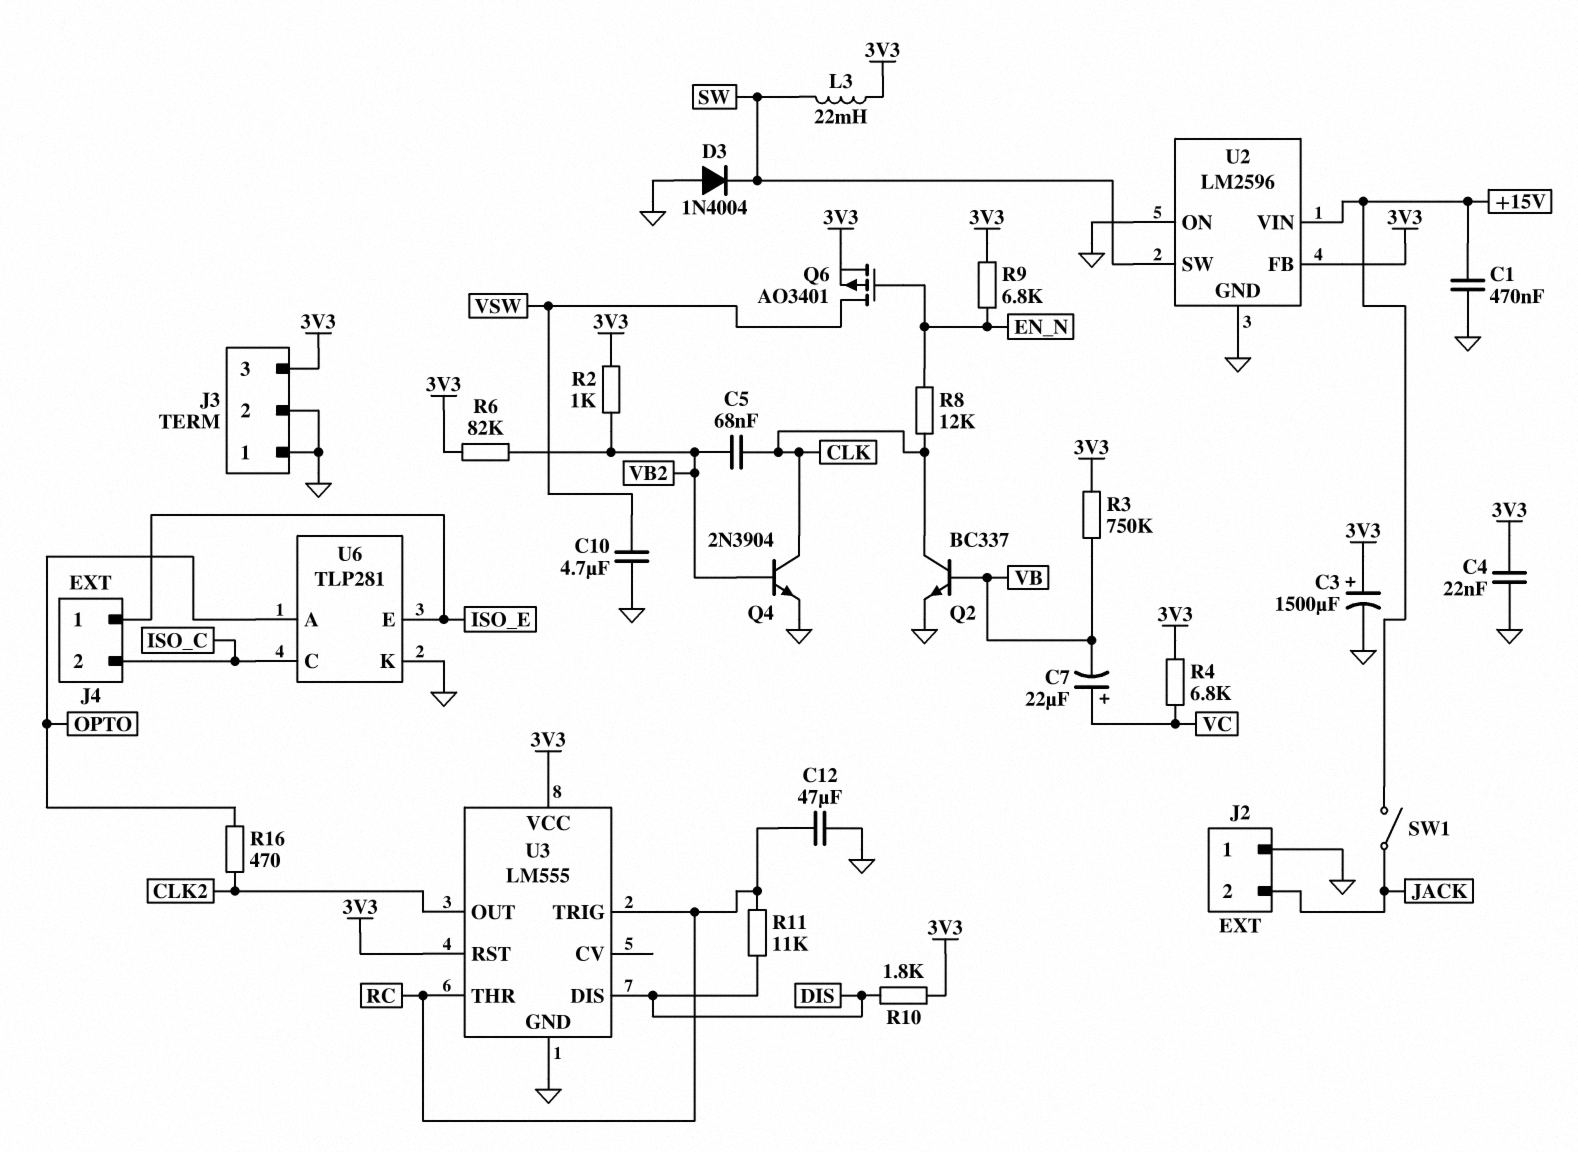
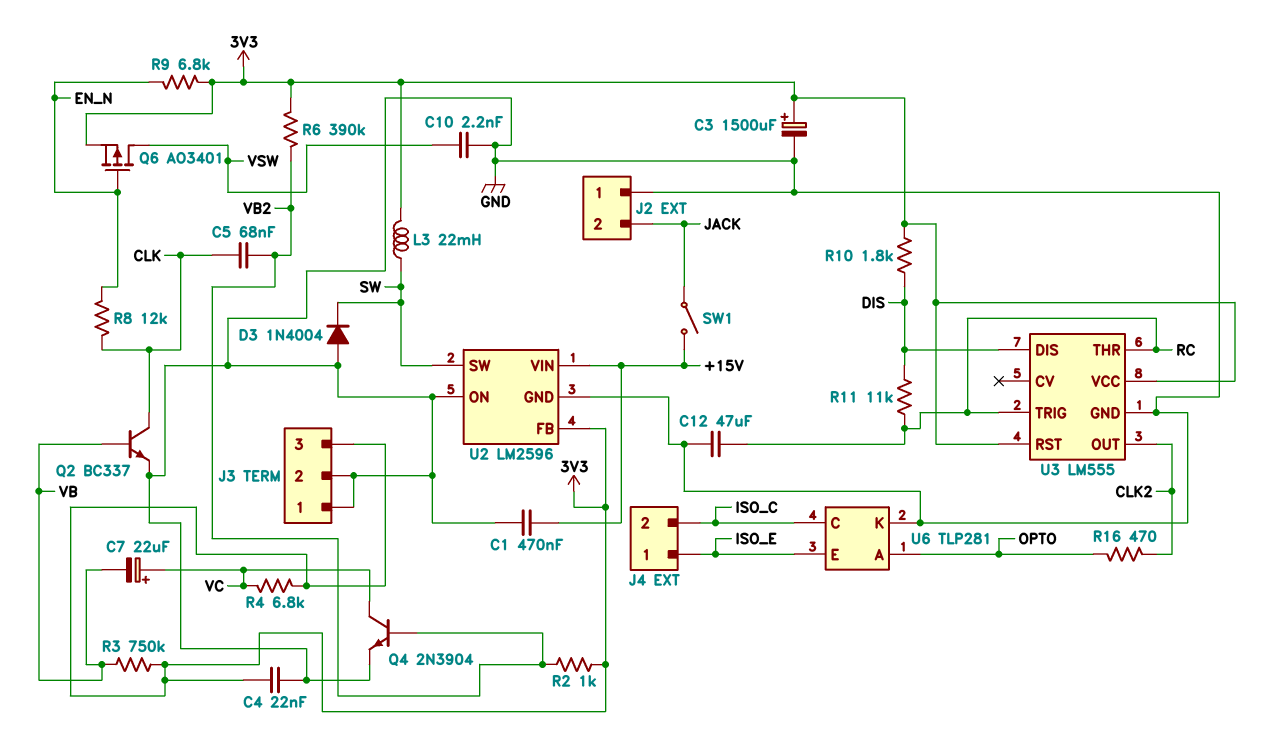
C10: 4.7uF (GND, VSW) -> 2.2nF (GND, VSW)
Q4: NPN 2N3904 (B VB2, C CLK, E GND) -> NPN 2N3904 (B VB2, C VC, E GND)
R6: 82k (3V3, VB2) -> 390k (3V3, VB2)

